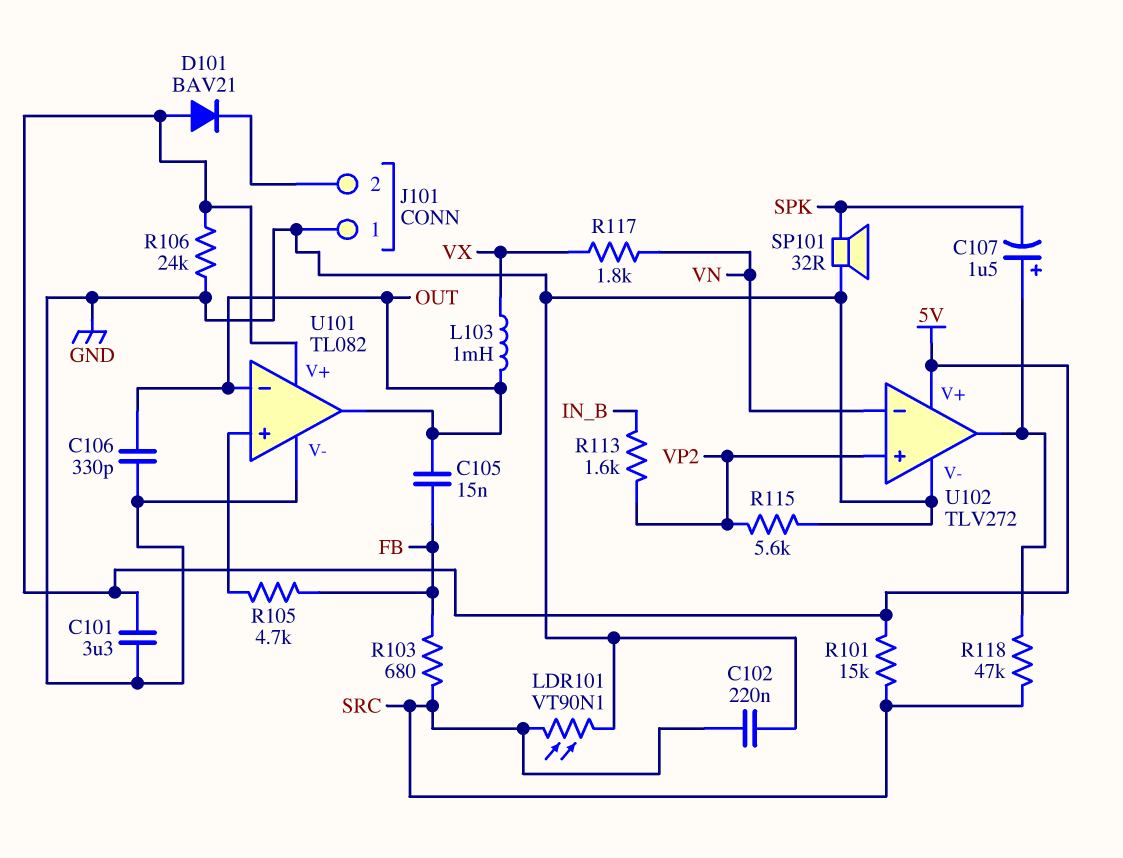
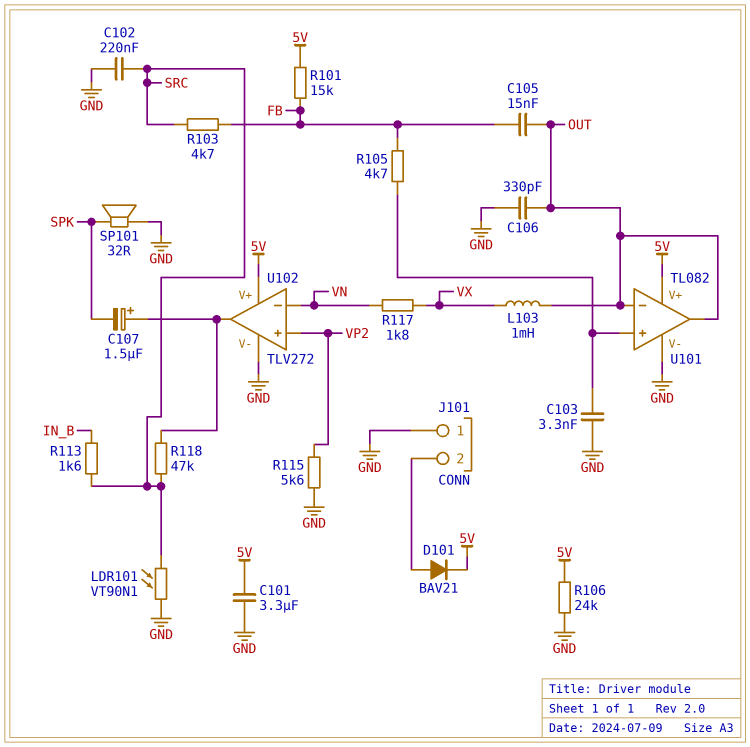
C103: none -> 3.3nF (GND, U101/in+)
D101: diode BAV21 (A 5V, K J101/2) -> diode BAV21 (A J101/2, K 5V)
R101: 15k (5V, SRC) -> 15k (5V, FB)
R103: 680 (FB, SRC) -> 4.7k (FB, SRC)
R113: 1.6k (IN_B, VP2) -> 1.6k (IN_B, SRC)

